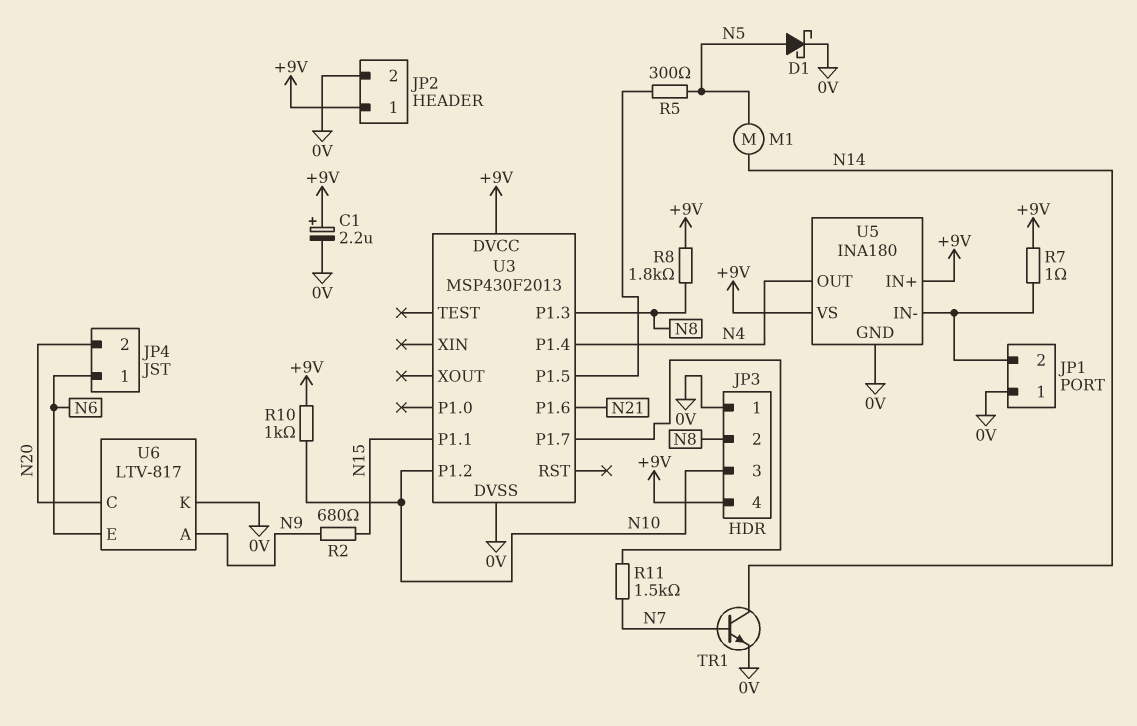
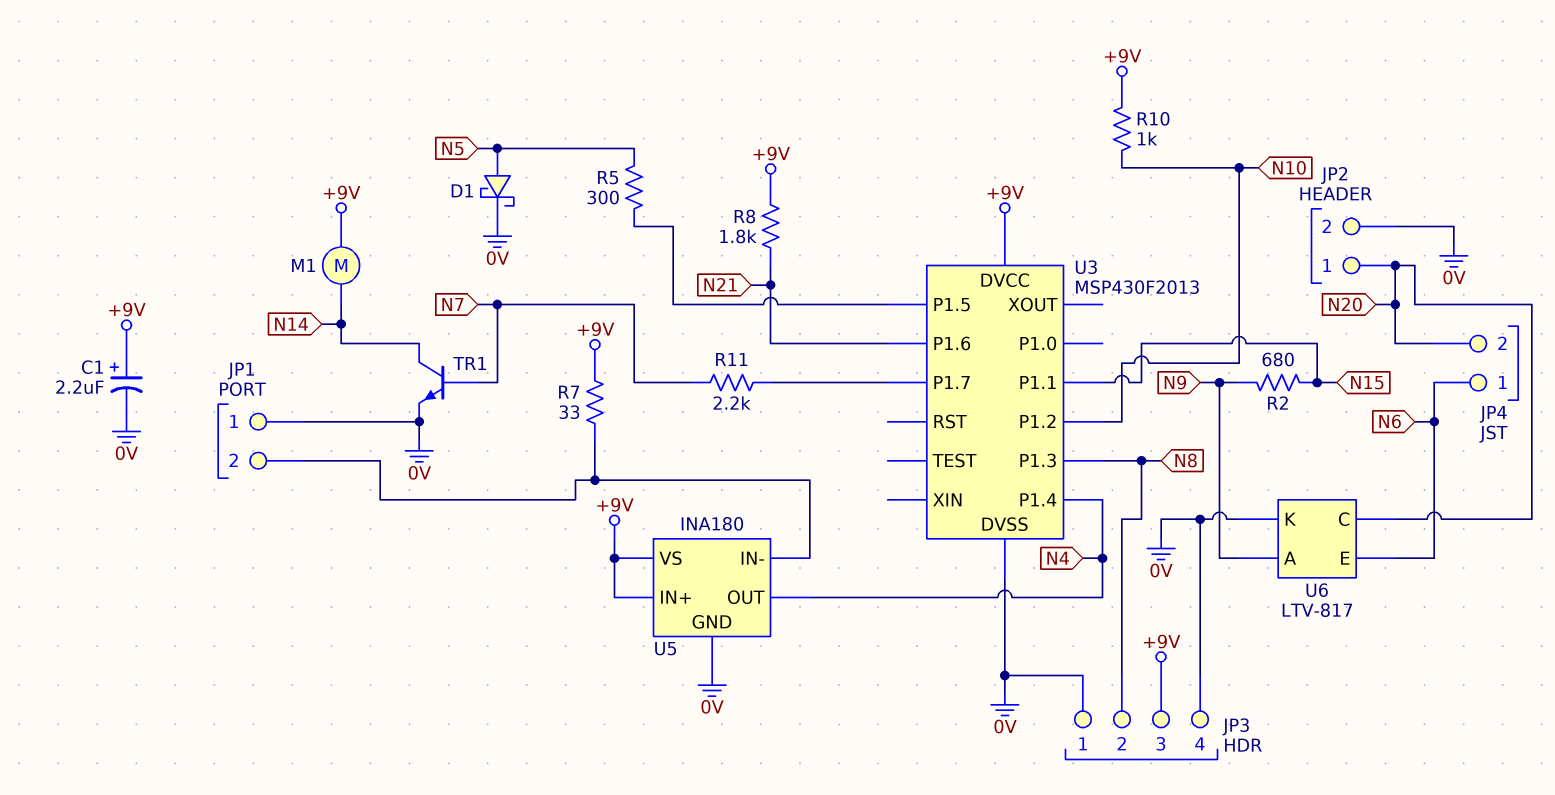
JP2 pin 1: +9V -> N20
JP3 pin 3: N10 -> +9V
JP3 pin 4: +9V -> 0V
M1: motor (N5, N14) -> motor (+9V, N14)
R7: 1 (+9V, JP1/2) -> 33 (+9V, JP1/2)
R8: 1.8k (+9V, N8) -> 1.8k (+9V, N21)
R11: 1.5k (N7, U3/P1.7) -> 2.2k (N7, U3/P1.7)

